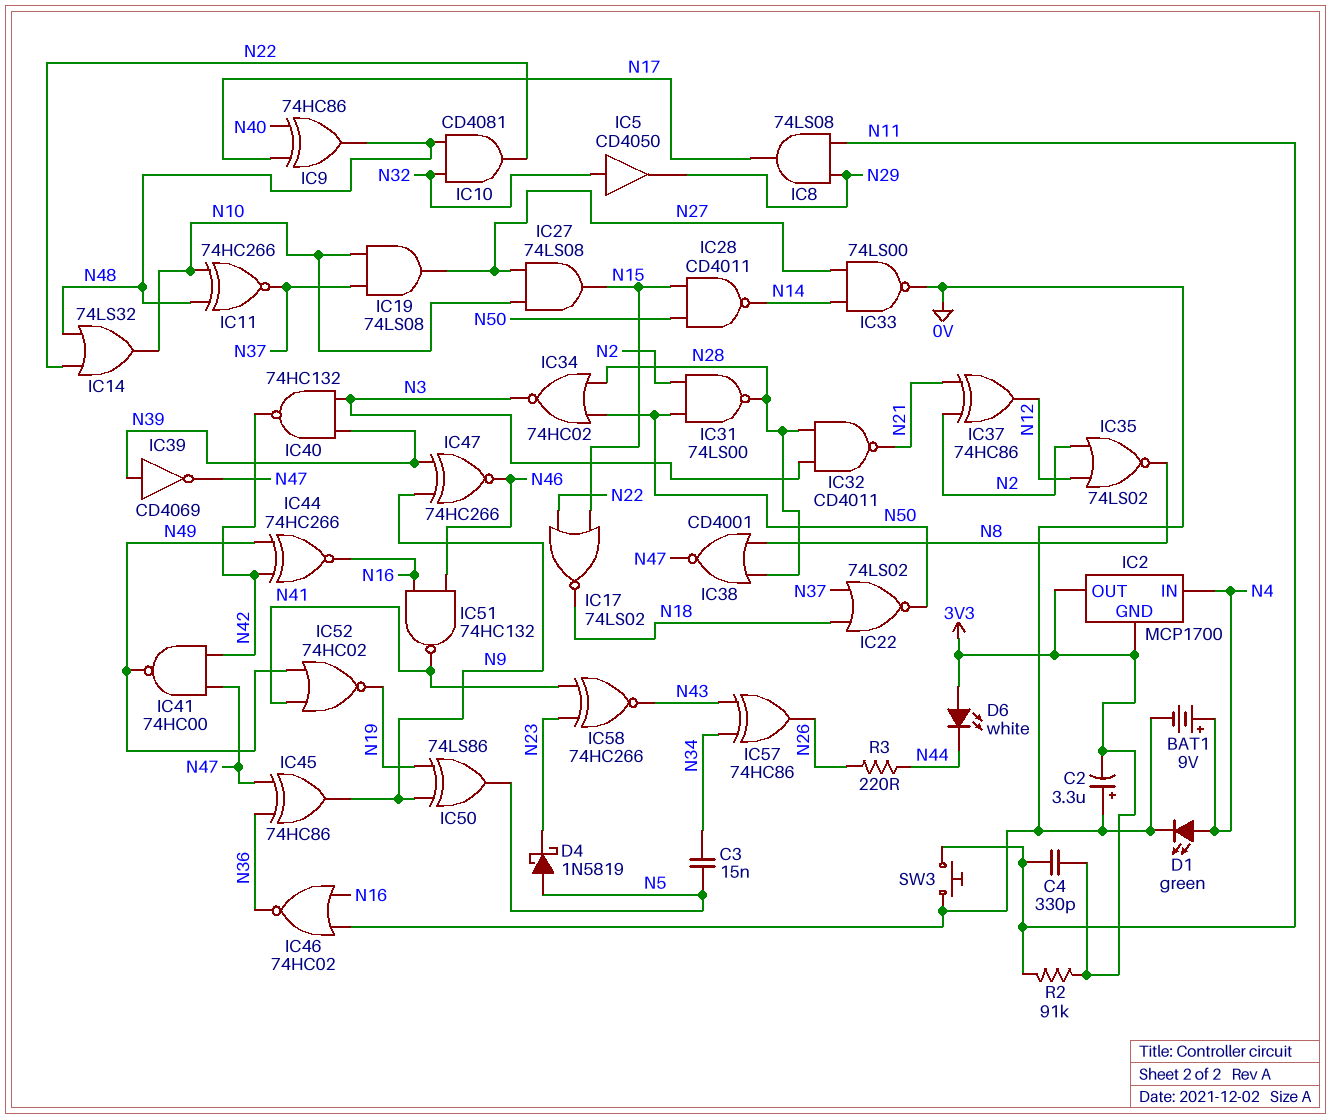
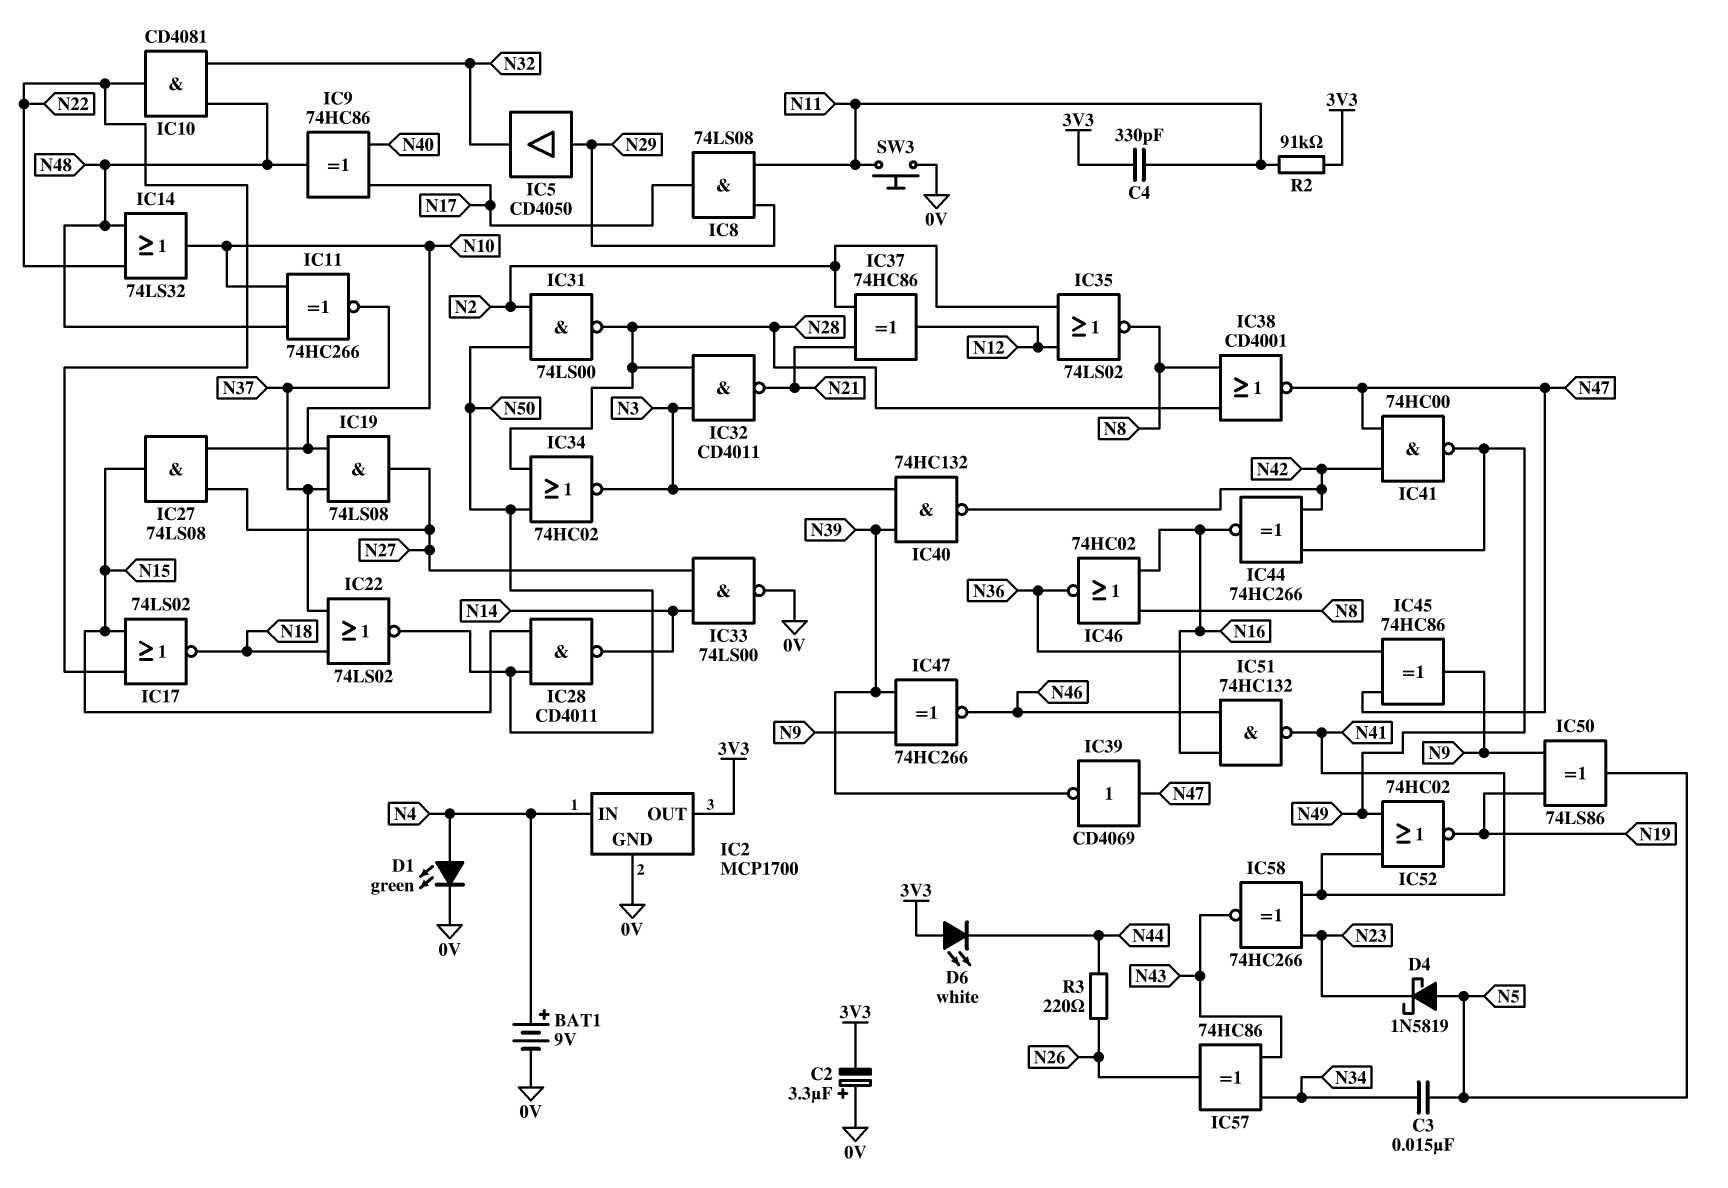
IC2 pin GND: 3V3 -> 0V
IC5: buffer CD4050 (in N32, out N29) -> buffer CD4050 (in N29, out N32)
IC39: NOT CD4069 (in N39, out N47) -> NOT CD4069 (in N47, out N39)
IC46: NOR 74HC02 (in 0V, in N16, out N36) -> NOR 74HC02 (in N8, in N16, out N36)

